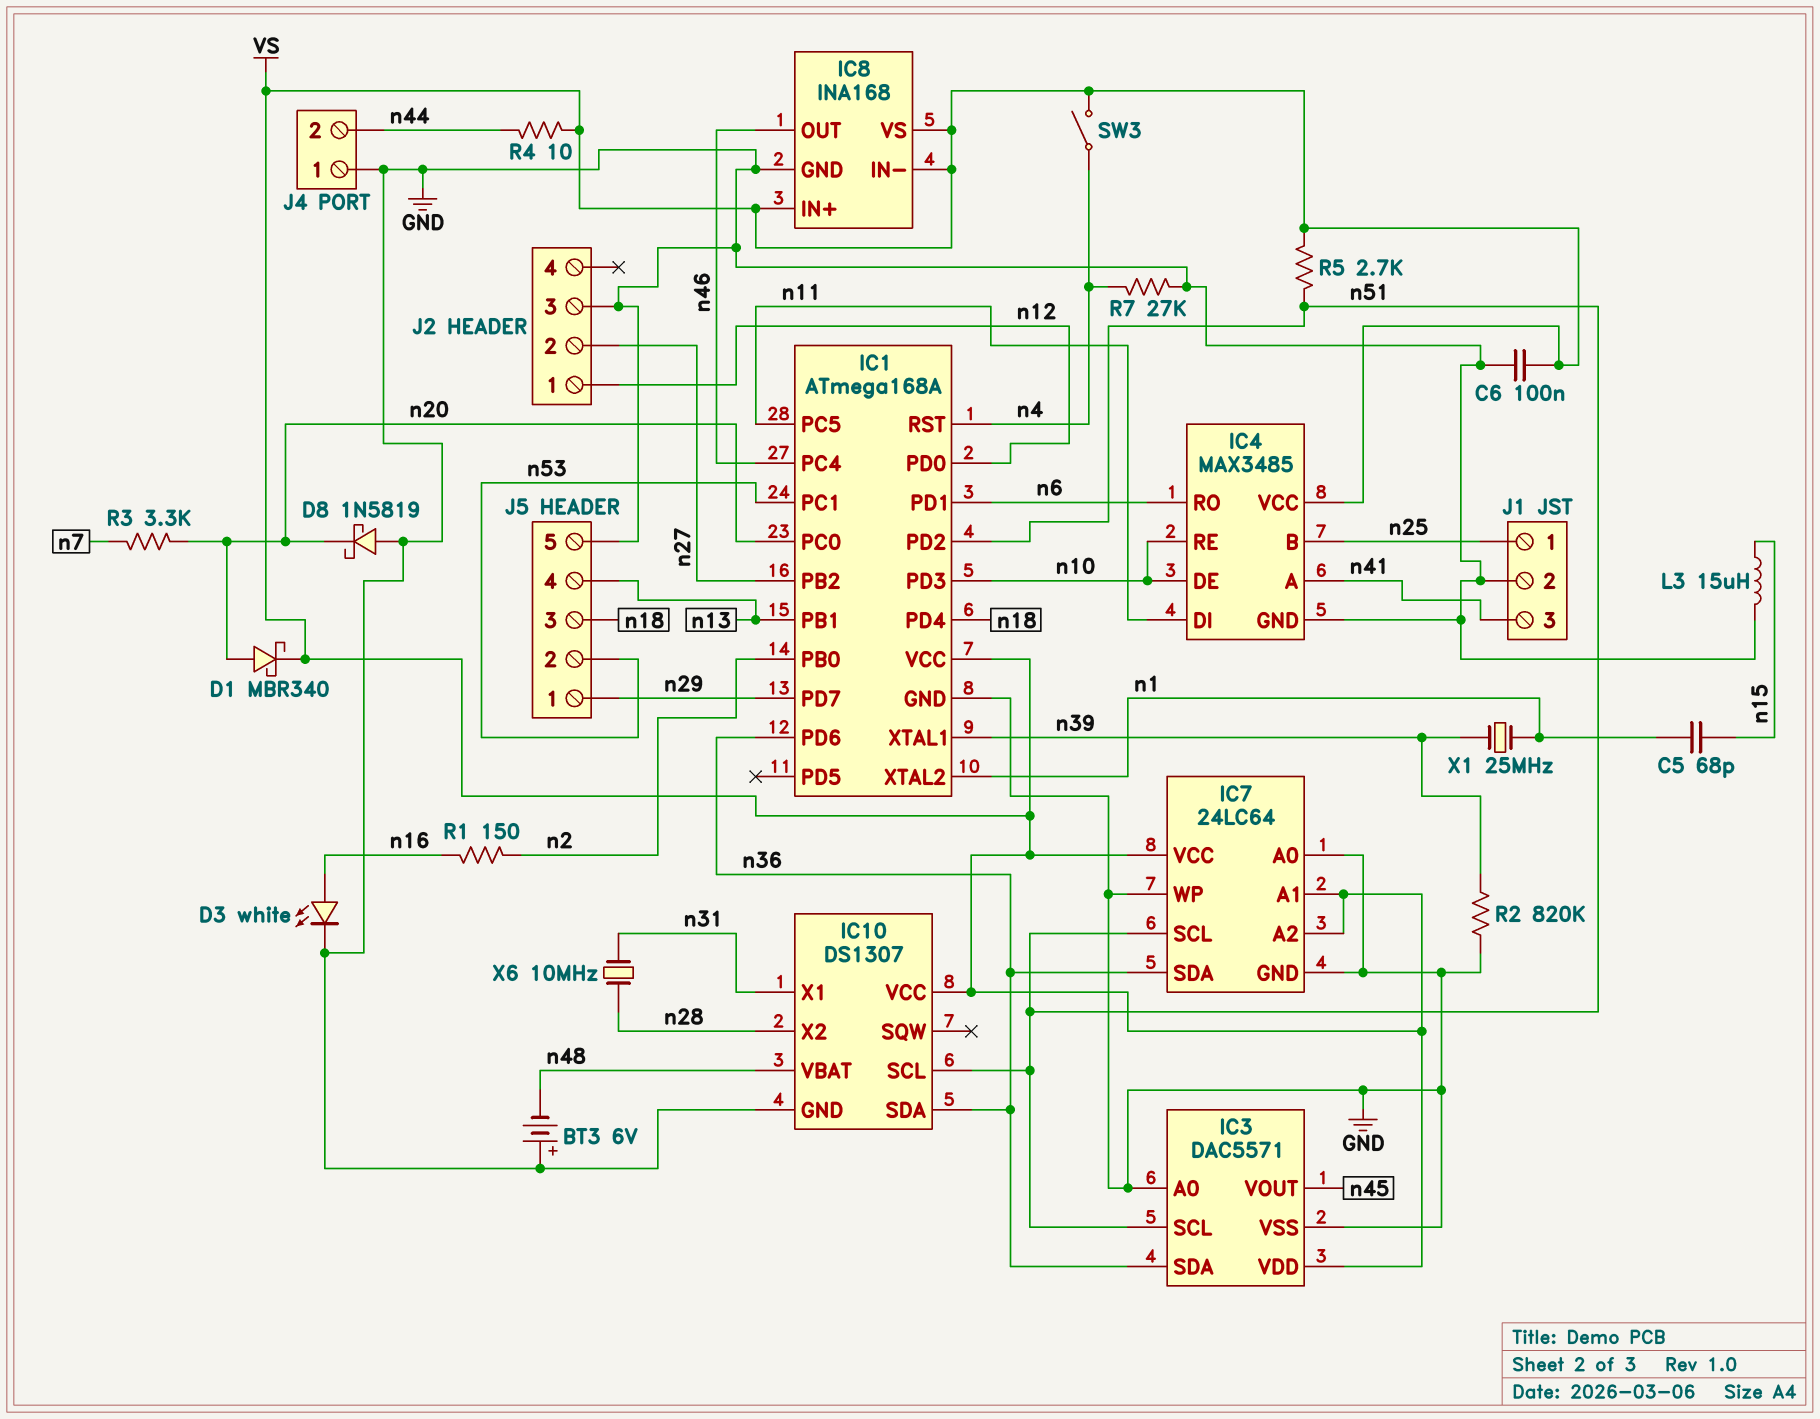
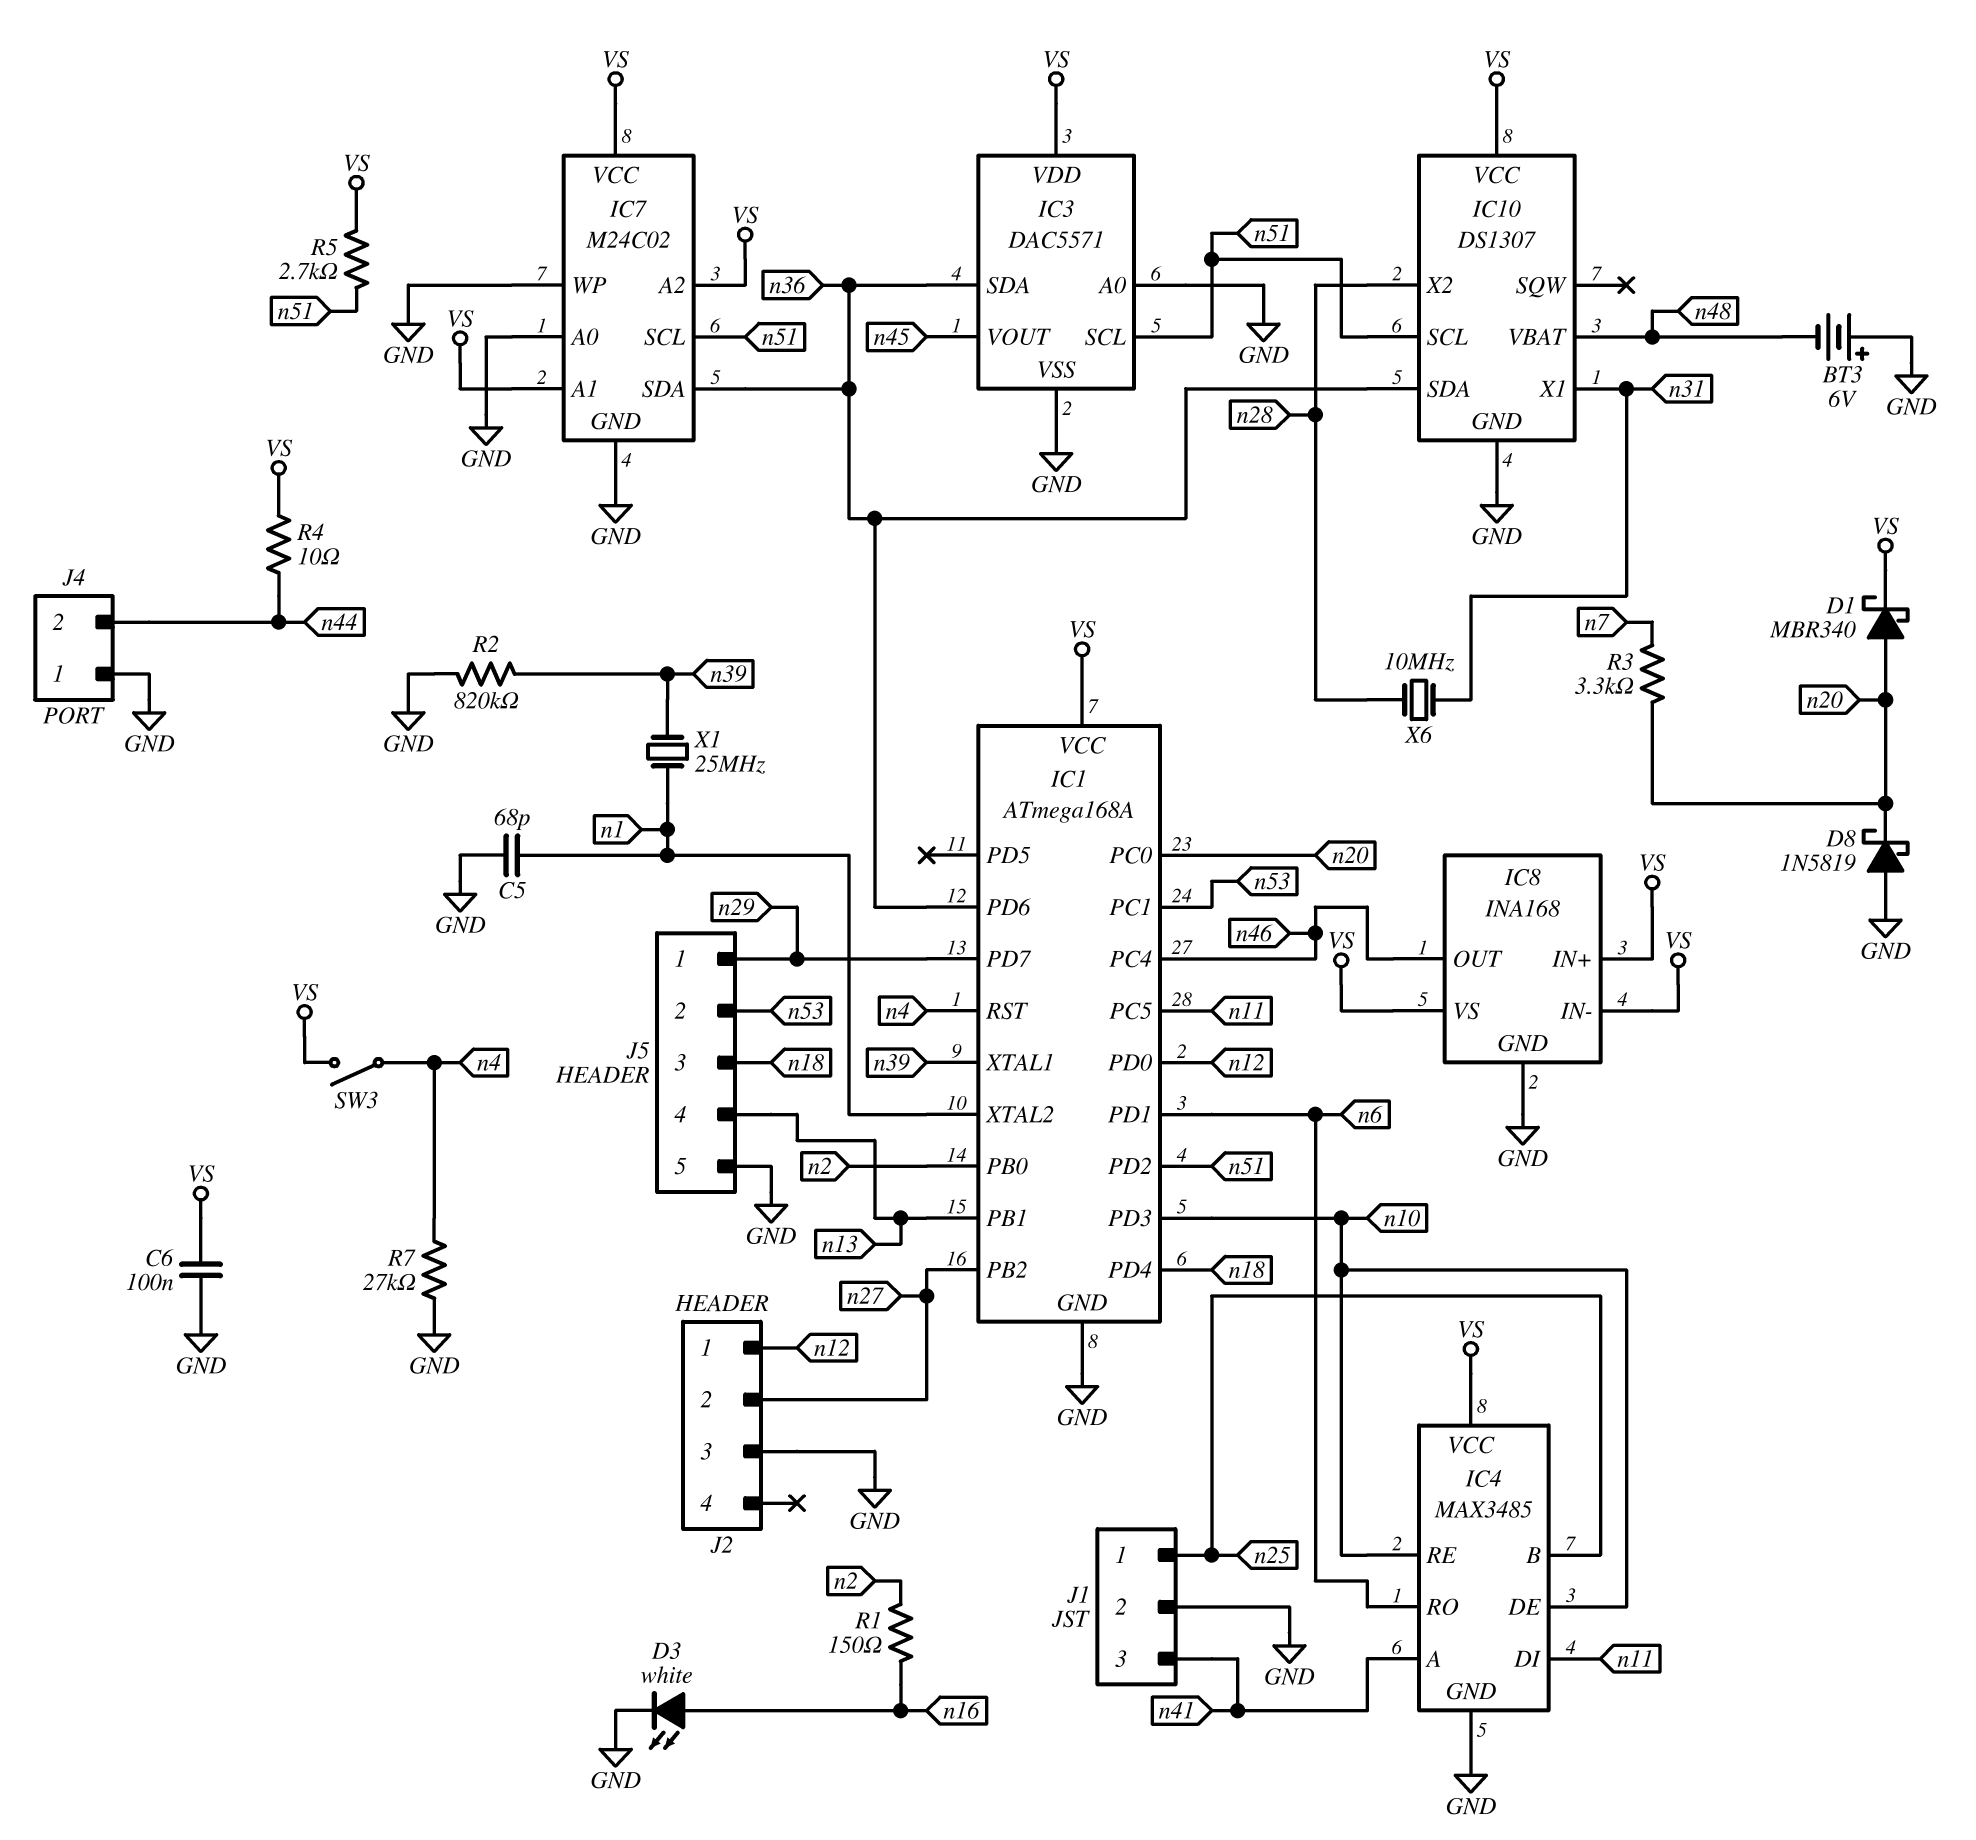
C5: 68pF (n1, n15) -> 68pF (GND, n1)
IC7: 24LC64 -> M24C02
L3: 15uH (GND, n15) -> none

